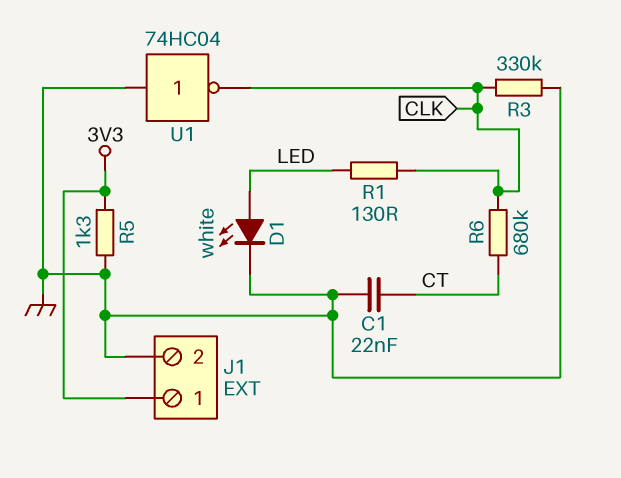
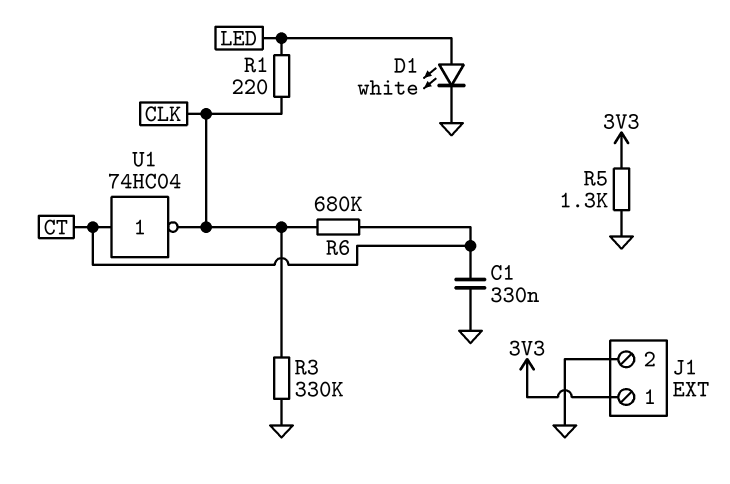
C1: 22nF (CT, GND) -> 330nF (CT, GND)
R1: 130 (CLK, LED) -> 220 (CLK, LED)
U1: NOT 74HC04 (in GND, out CLK) -> NOT 74HC04 (in CT, out CLK)

